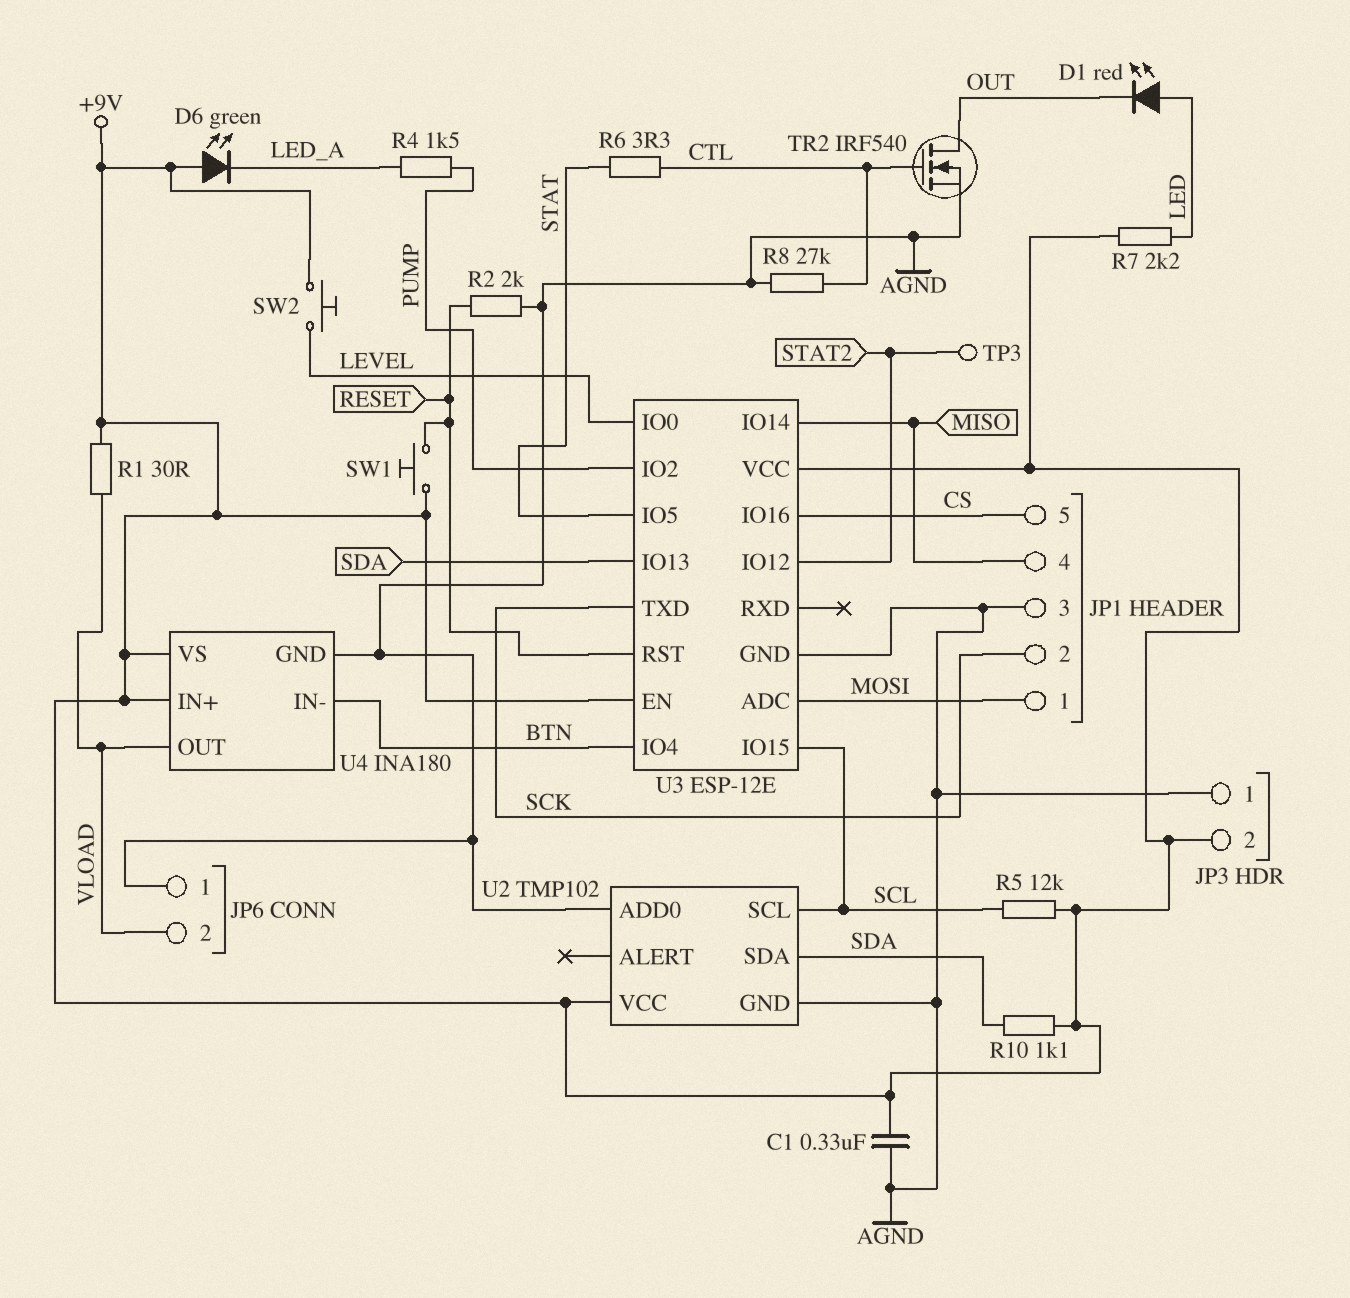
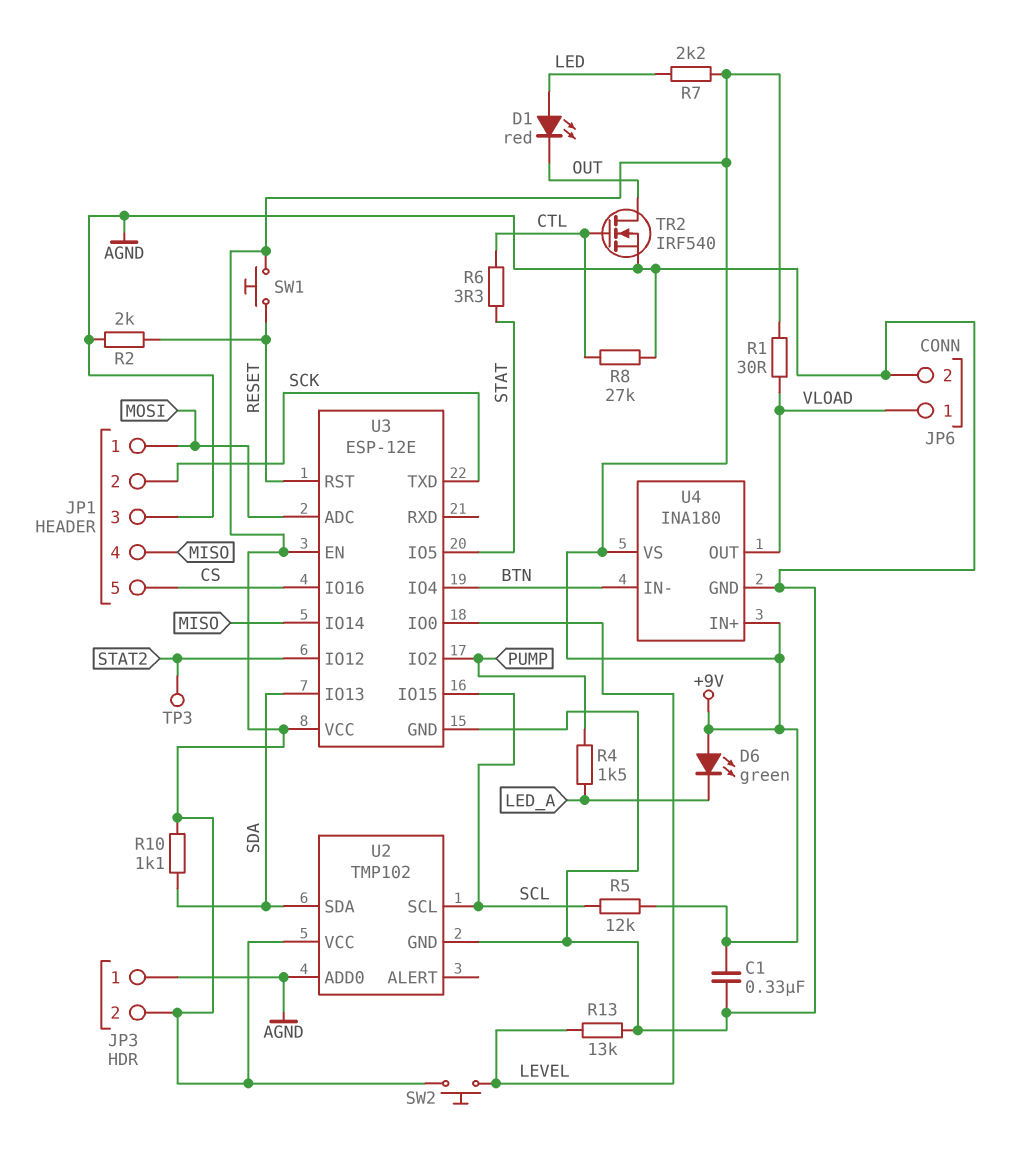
JP6 pin 1: AGND -> VLOAD
JP6 pin 2: VLOAD -> AGND
R13: none -> 13k (AGND, LEVEL)

